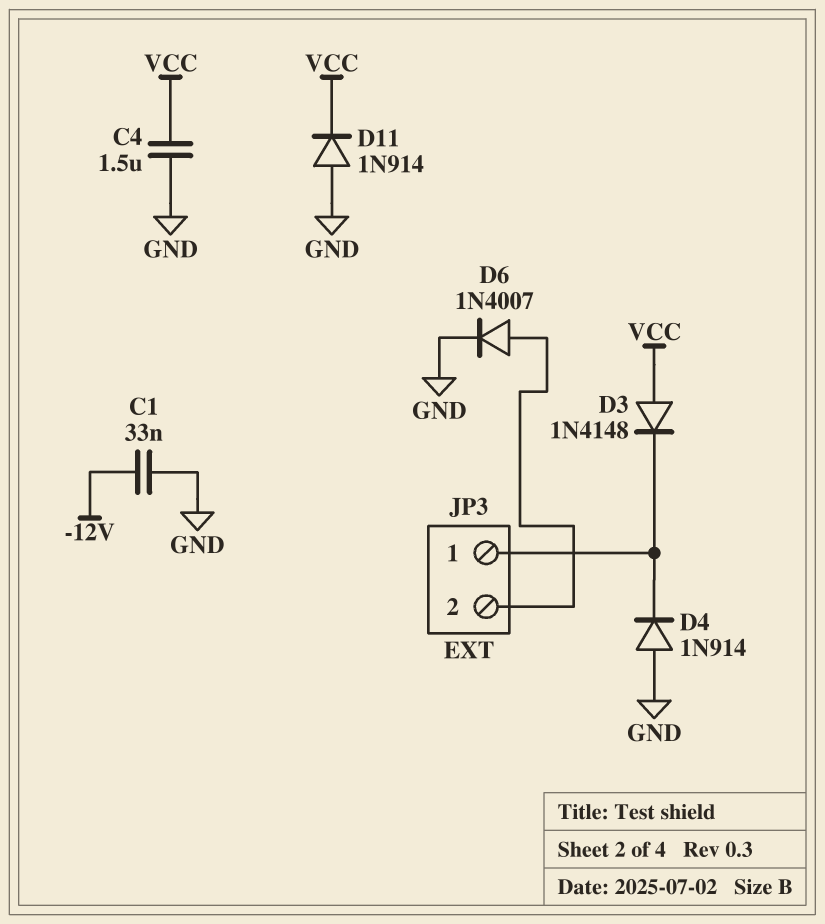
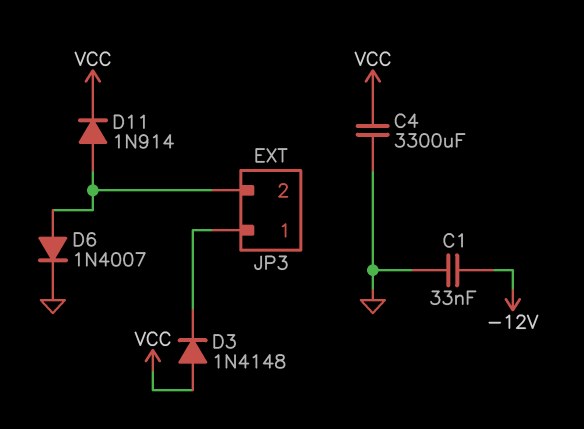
C4: 1.5uF (GND, VCC) -> 3300uF (GND, VCC)
D4: diode 1N914 (A GND, K JP3/1) -> none
D11: diode 1N914 (A GND, K VCC) -> diode 1N914 (A JP3/2, K VCC)

